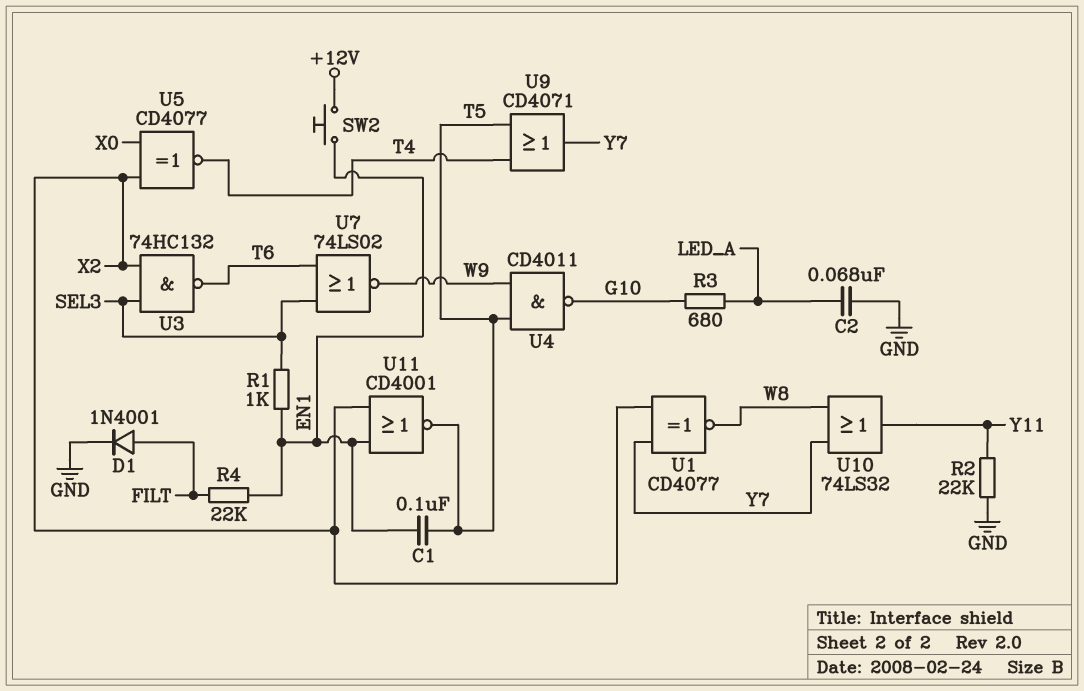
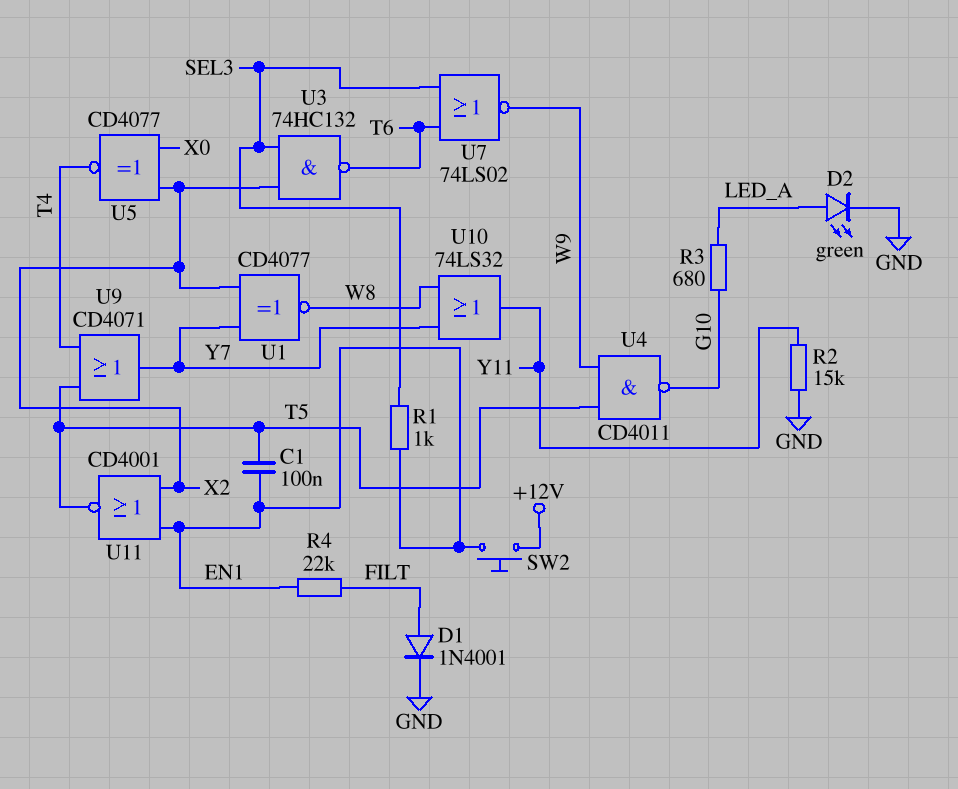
C2: 68nF (GND, LED_A) -> none
D2: none -> LED green (A LED_A, K GND)
R2: 22k (GND, Y11) -> 15k (GND, Y11)

